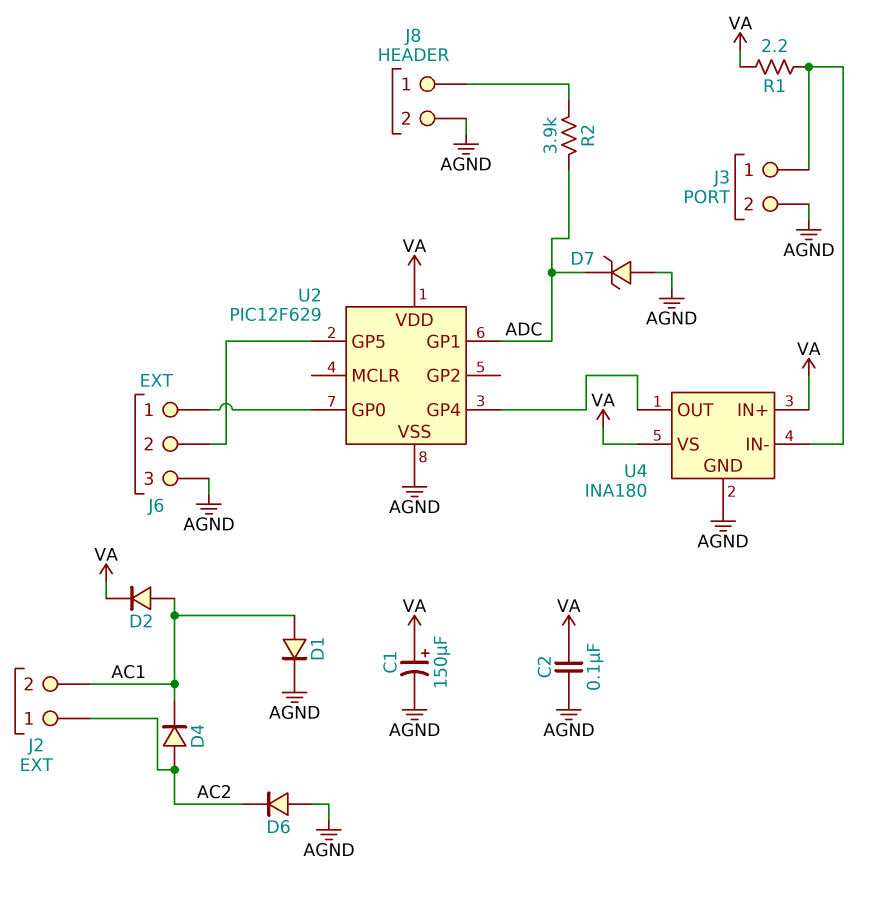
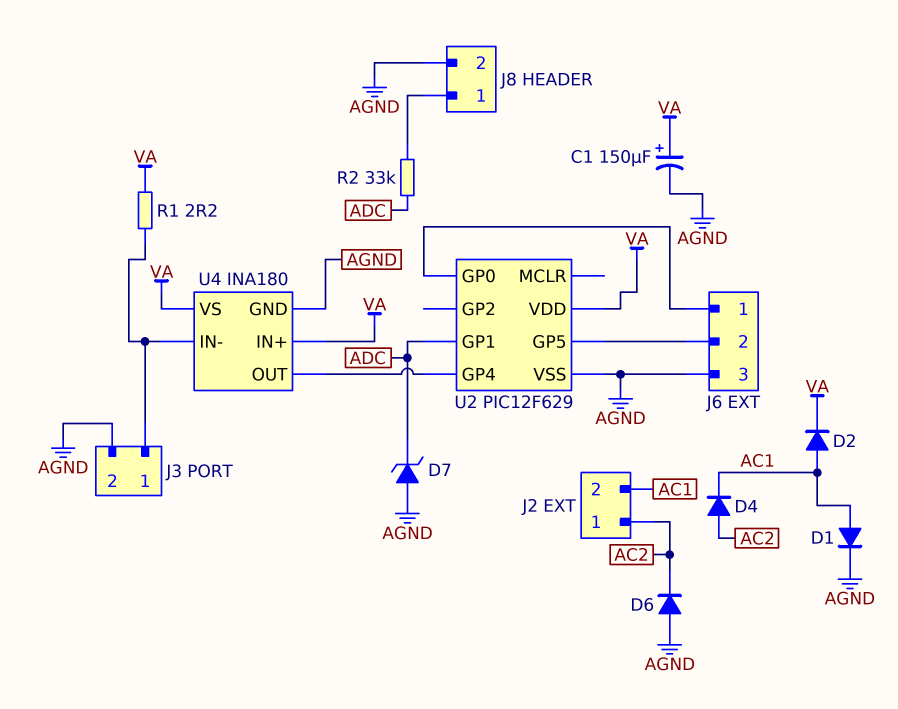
C2: 100nF (AGND, VA) -> none
R2: 3.9k (ADC, J8/1) -> 33k (ADC, J8/1)

